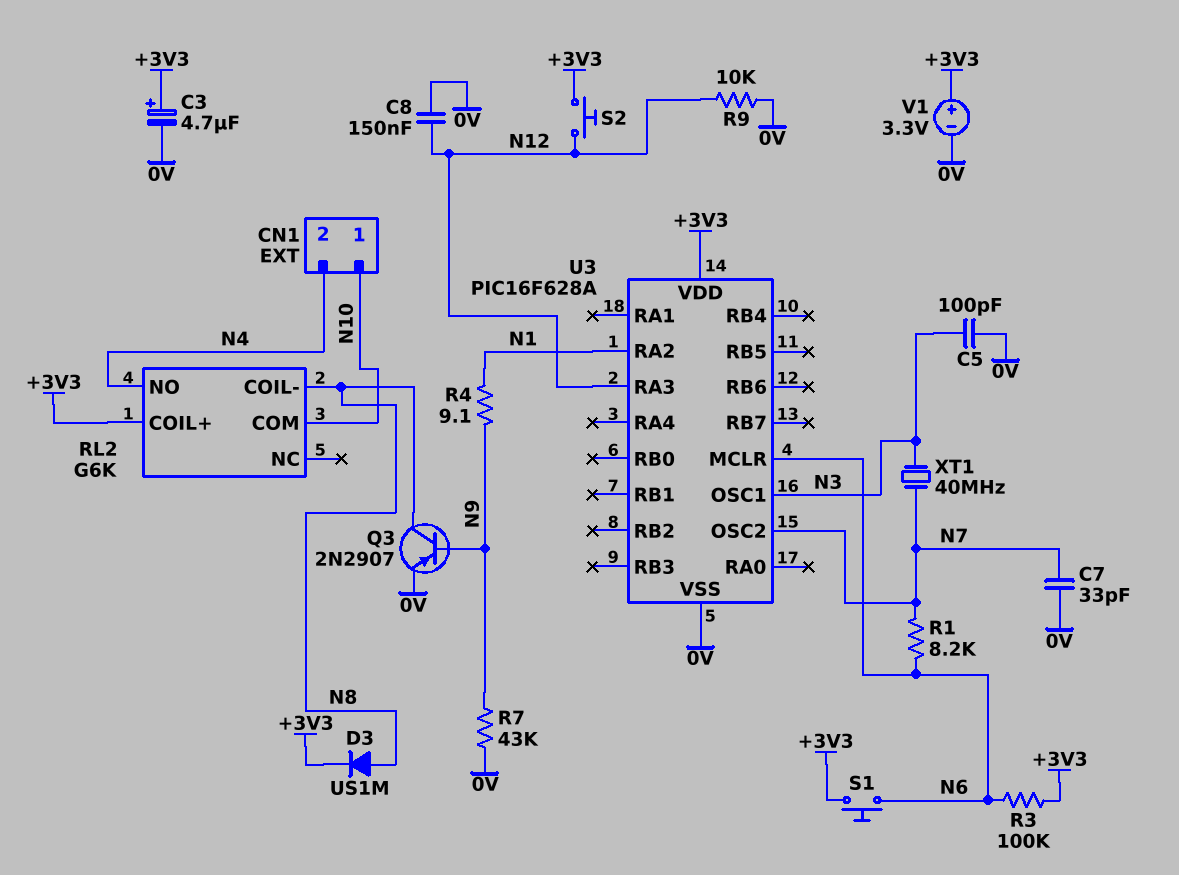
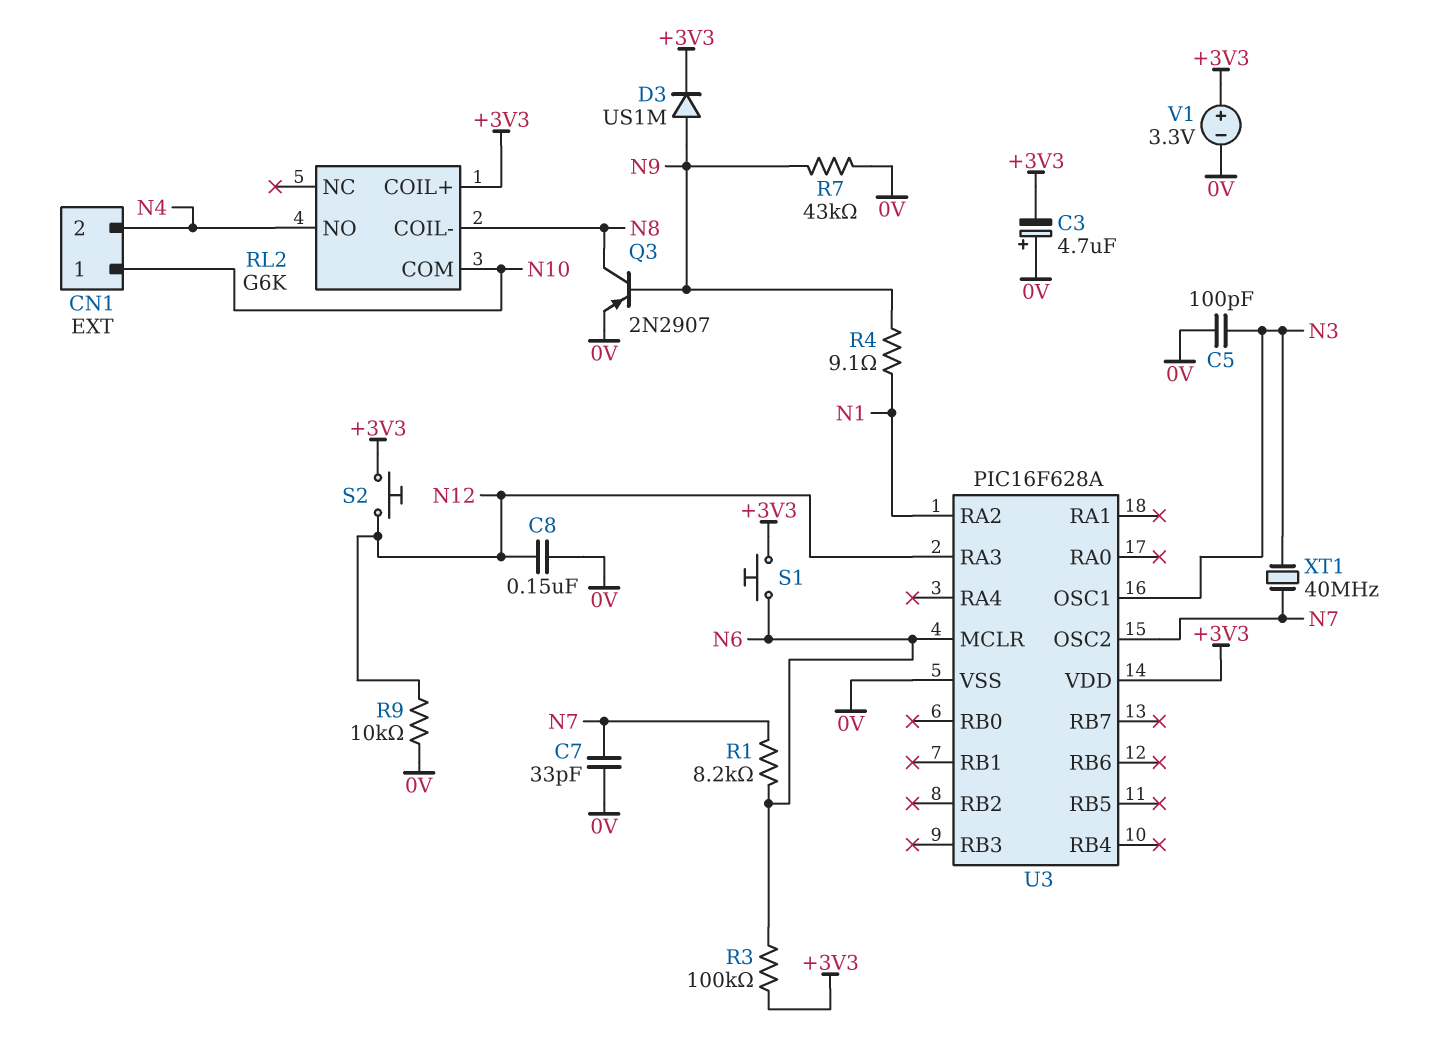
C3: 4.7uF (plus +3V3, minus 0V) -> 4.7uF (plus 0V, minus +3V3)
D3: diode US1M (A N8, K +3V3) -> diode US1M (A N9, K +3V3)

